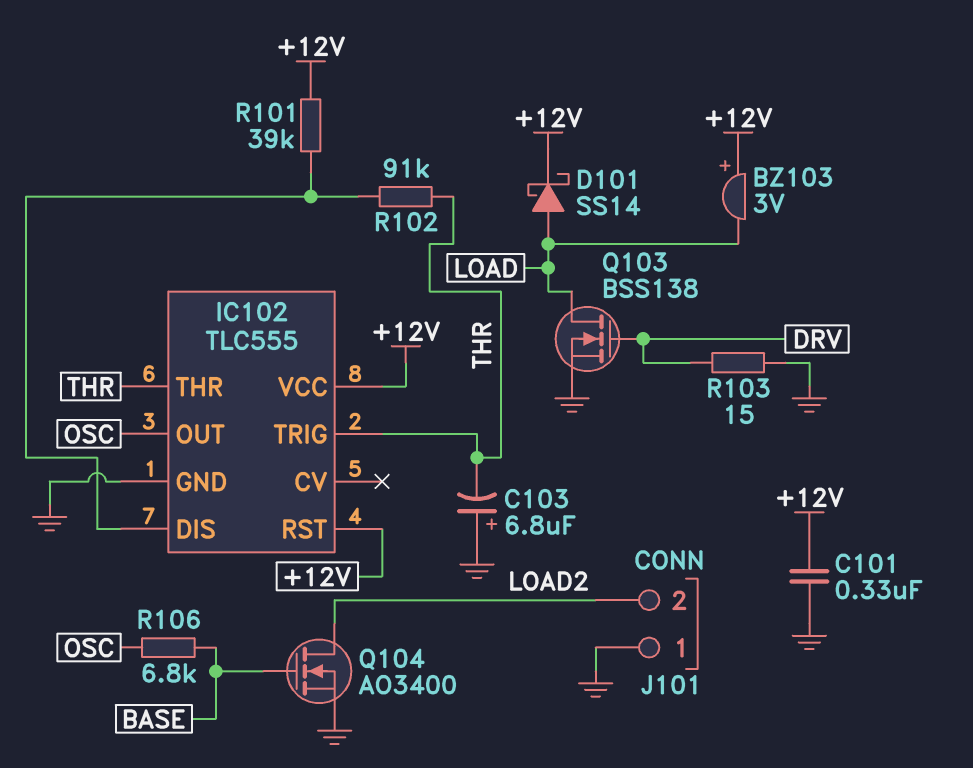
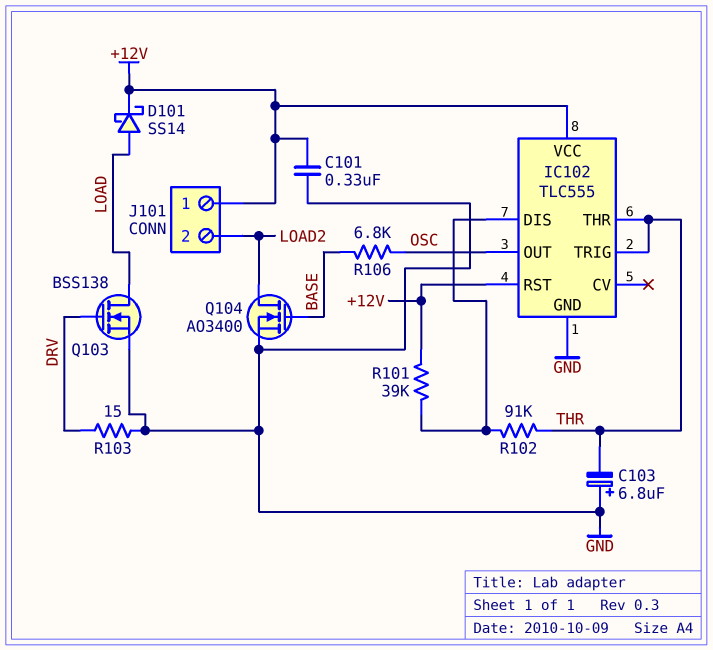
BZ103: buzzer 3V (plus +12V, minus LOAD) -> none
J101 pin 1: GND -> +12V

